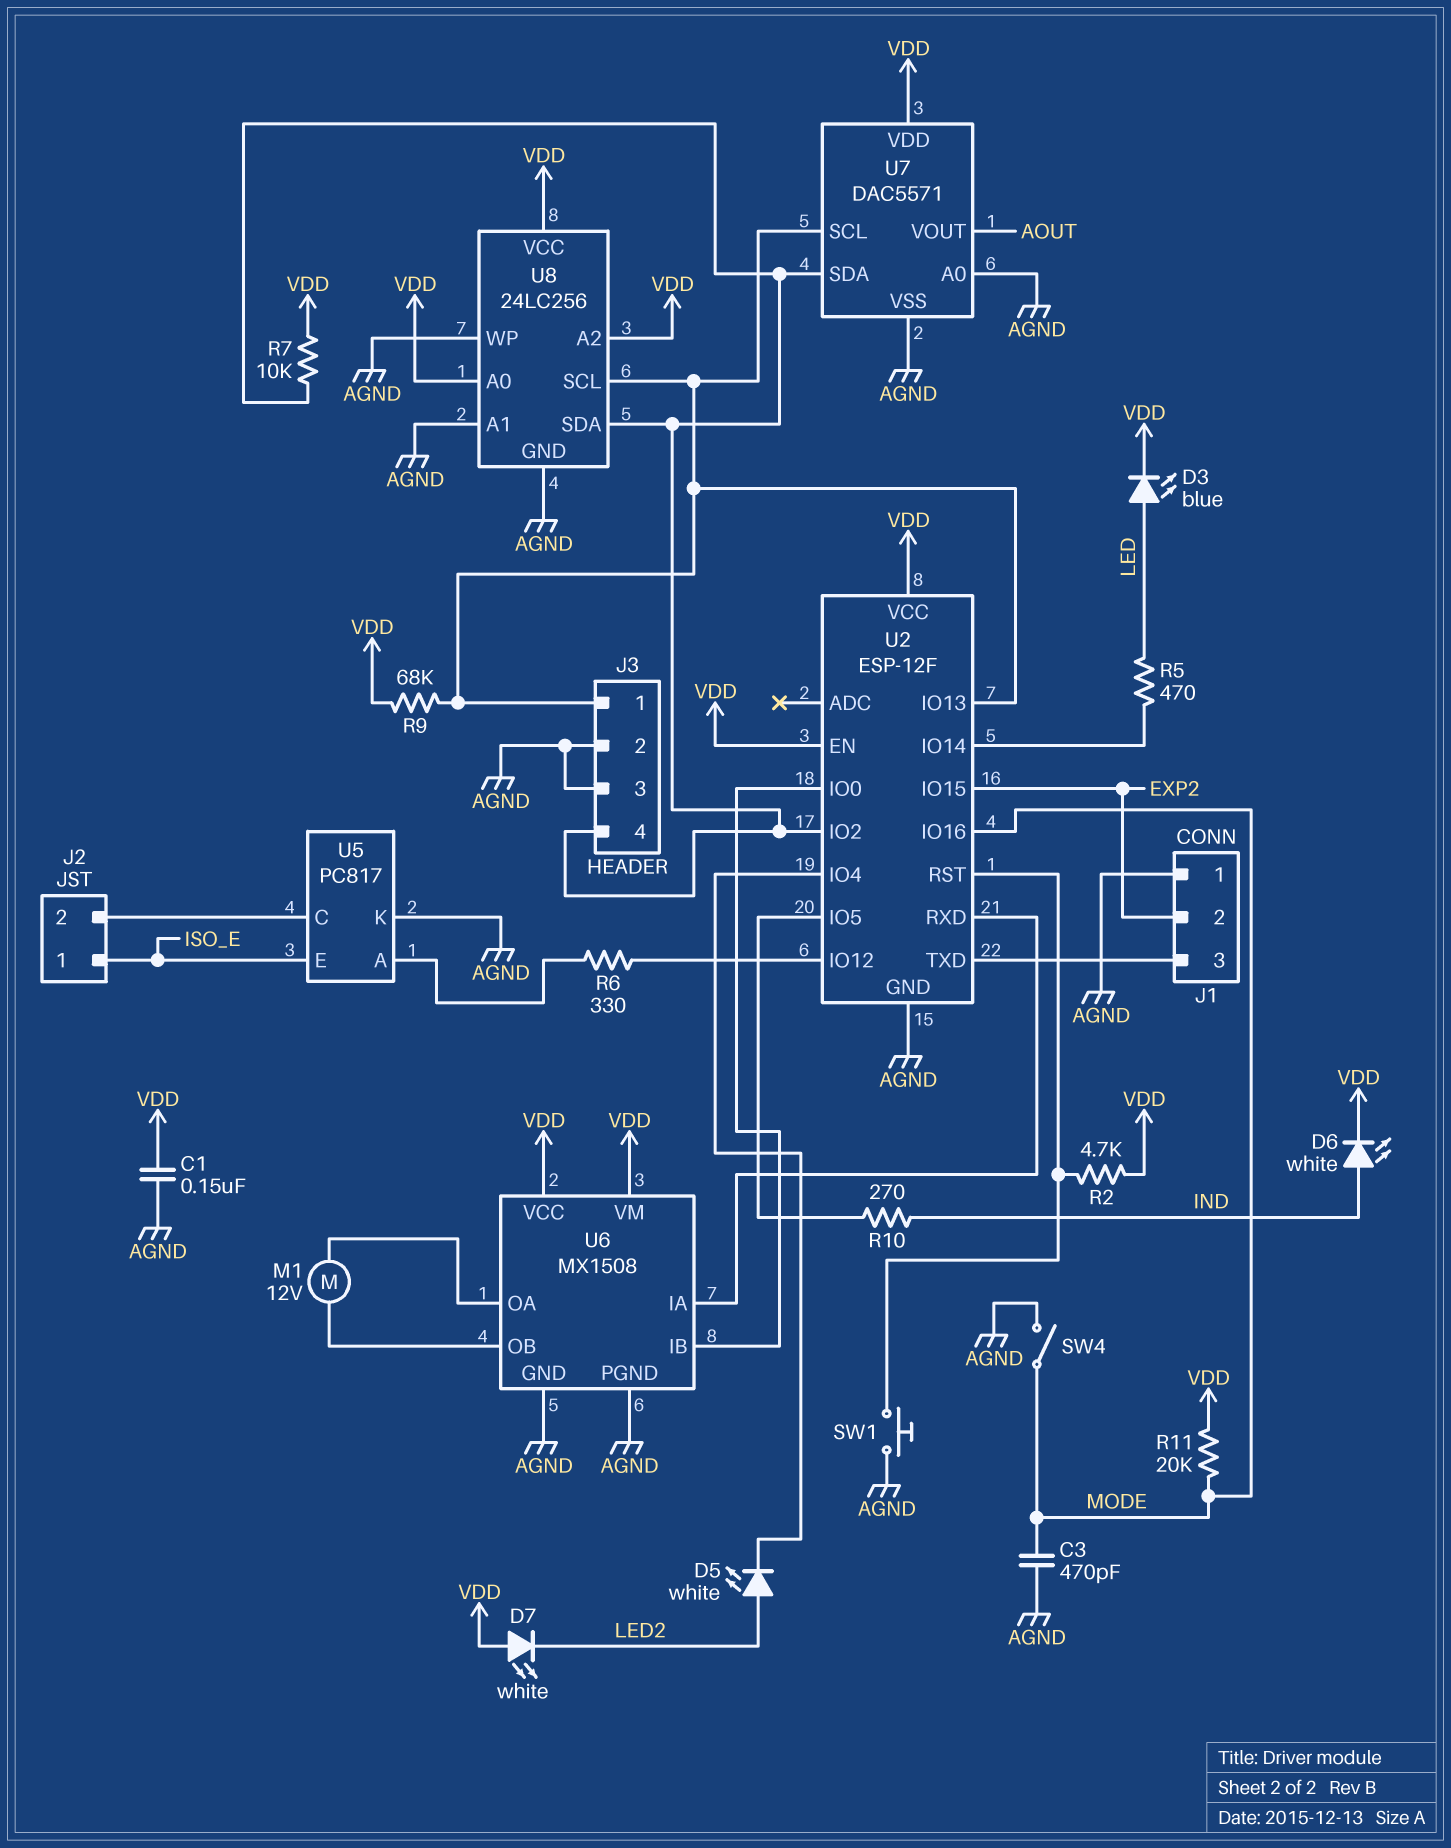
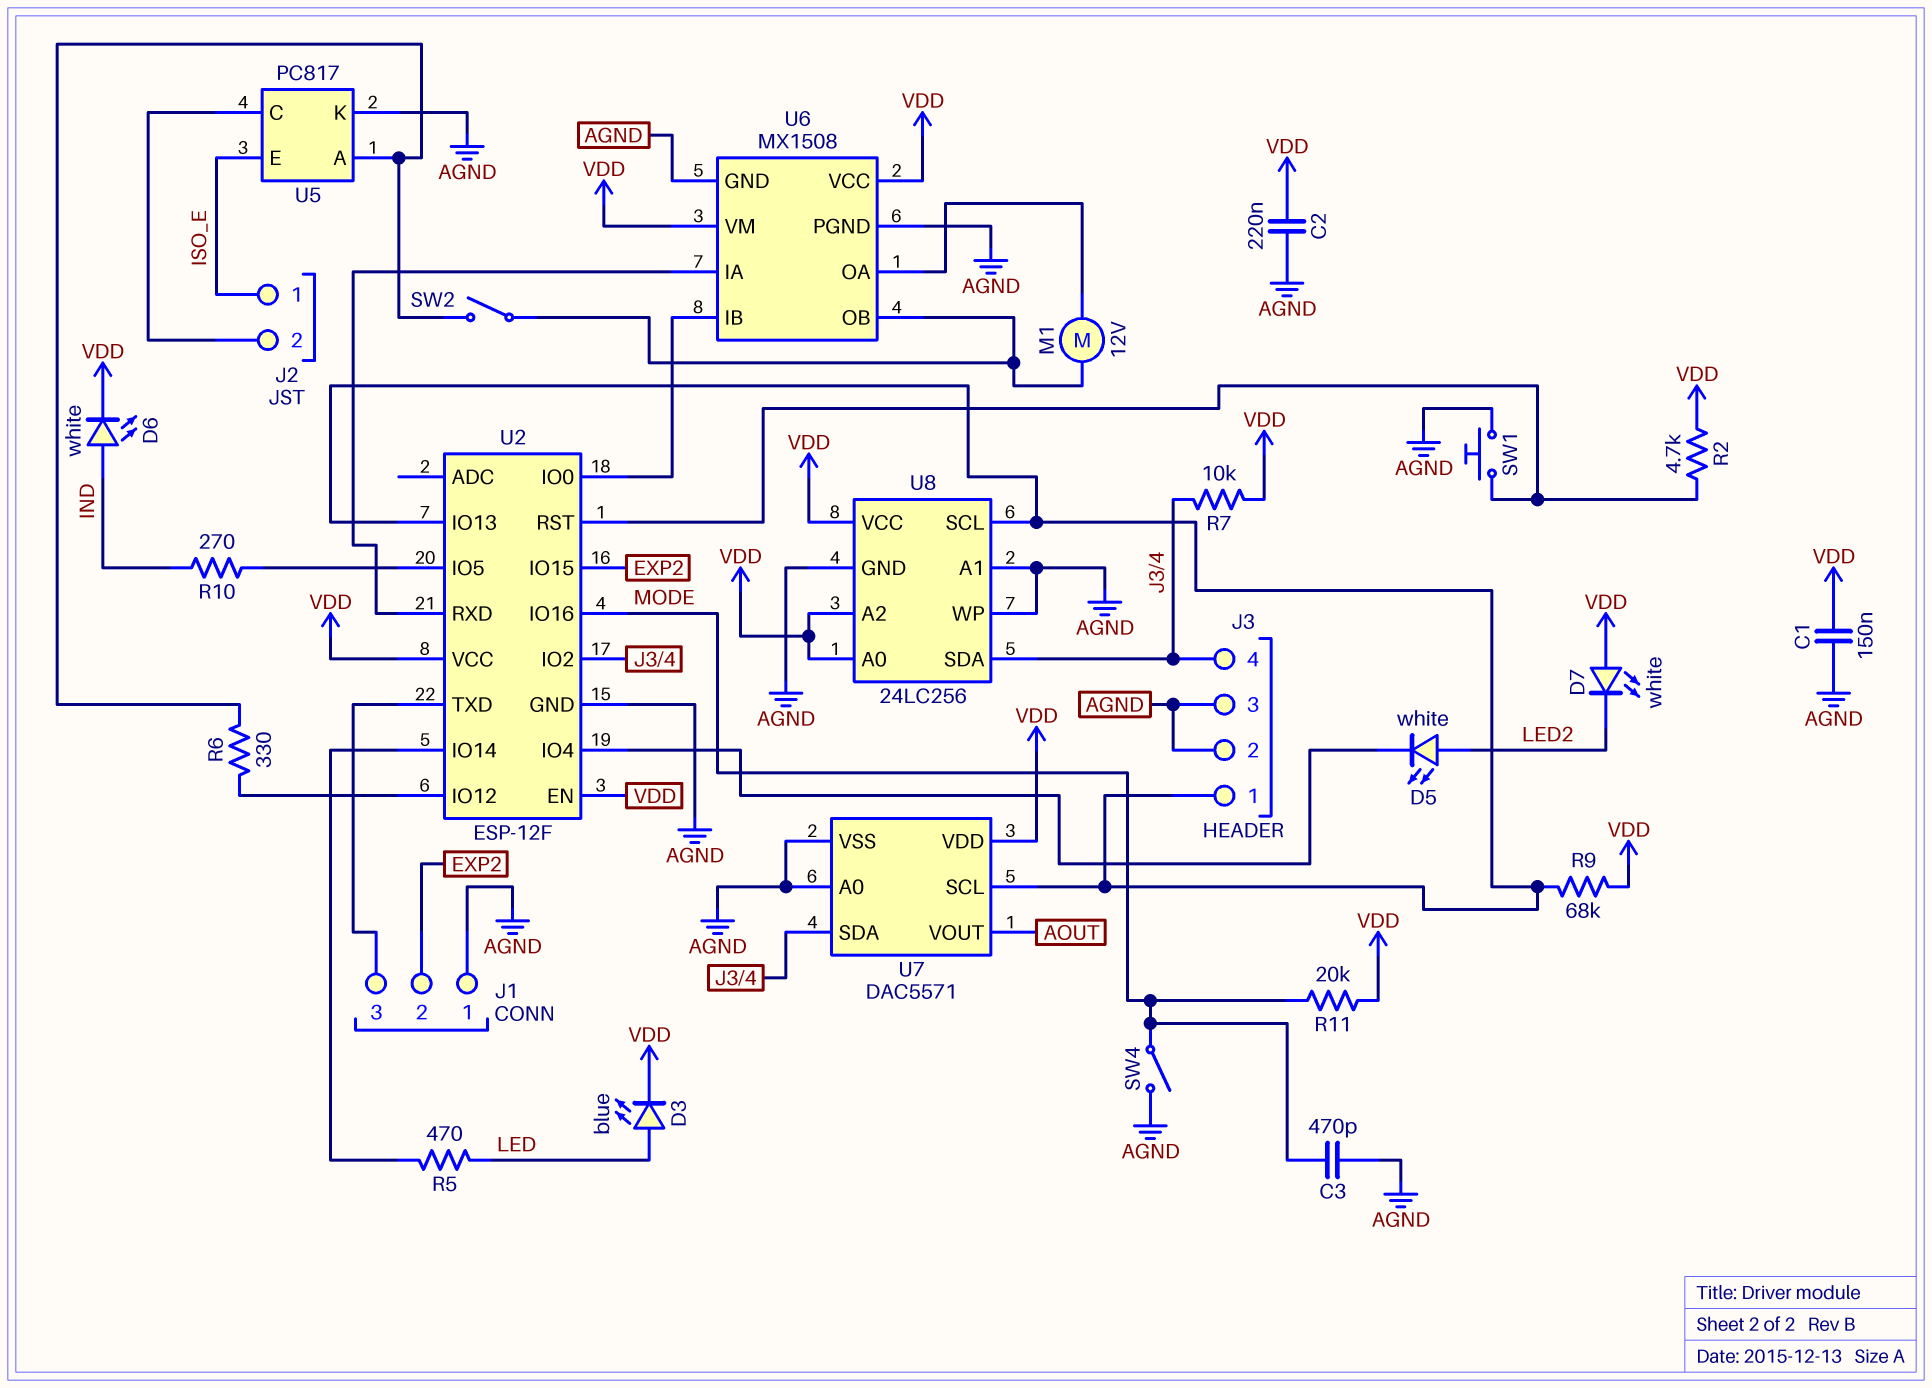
C2: none -> 220nF (AGND, VDD)
SW2: none -> switch (U5/A, U6/OB)

